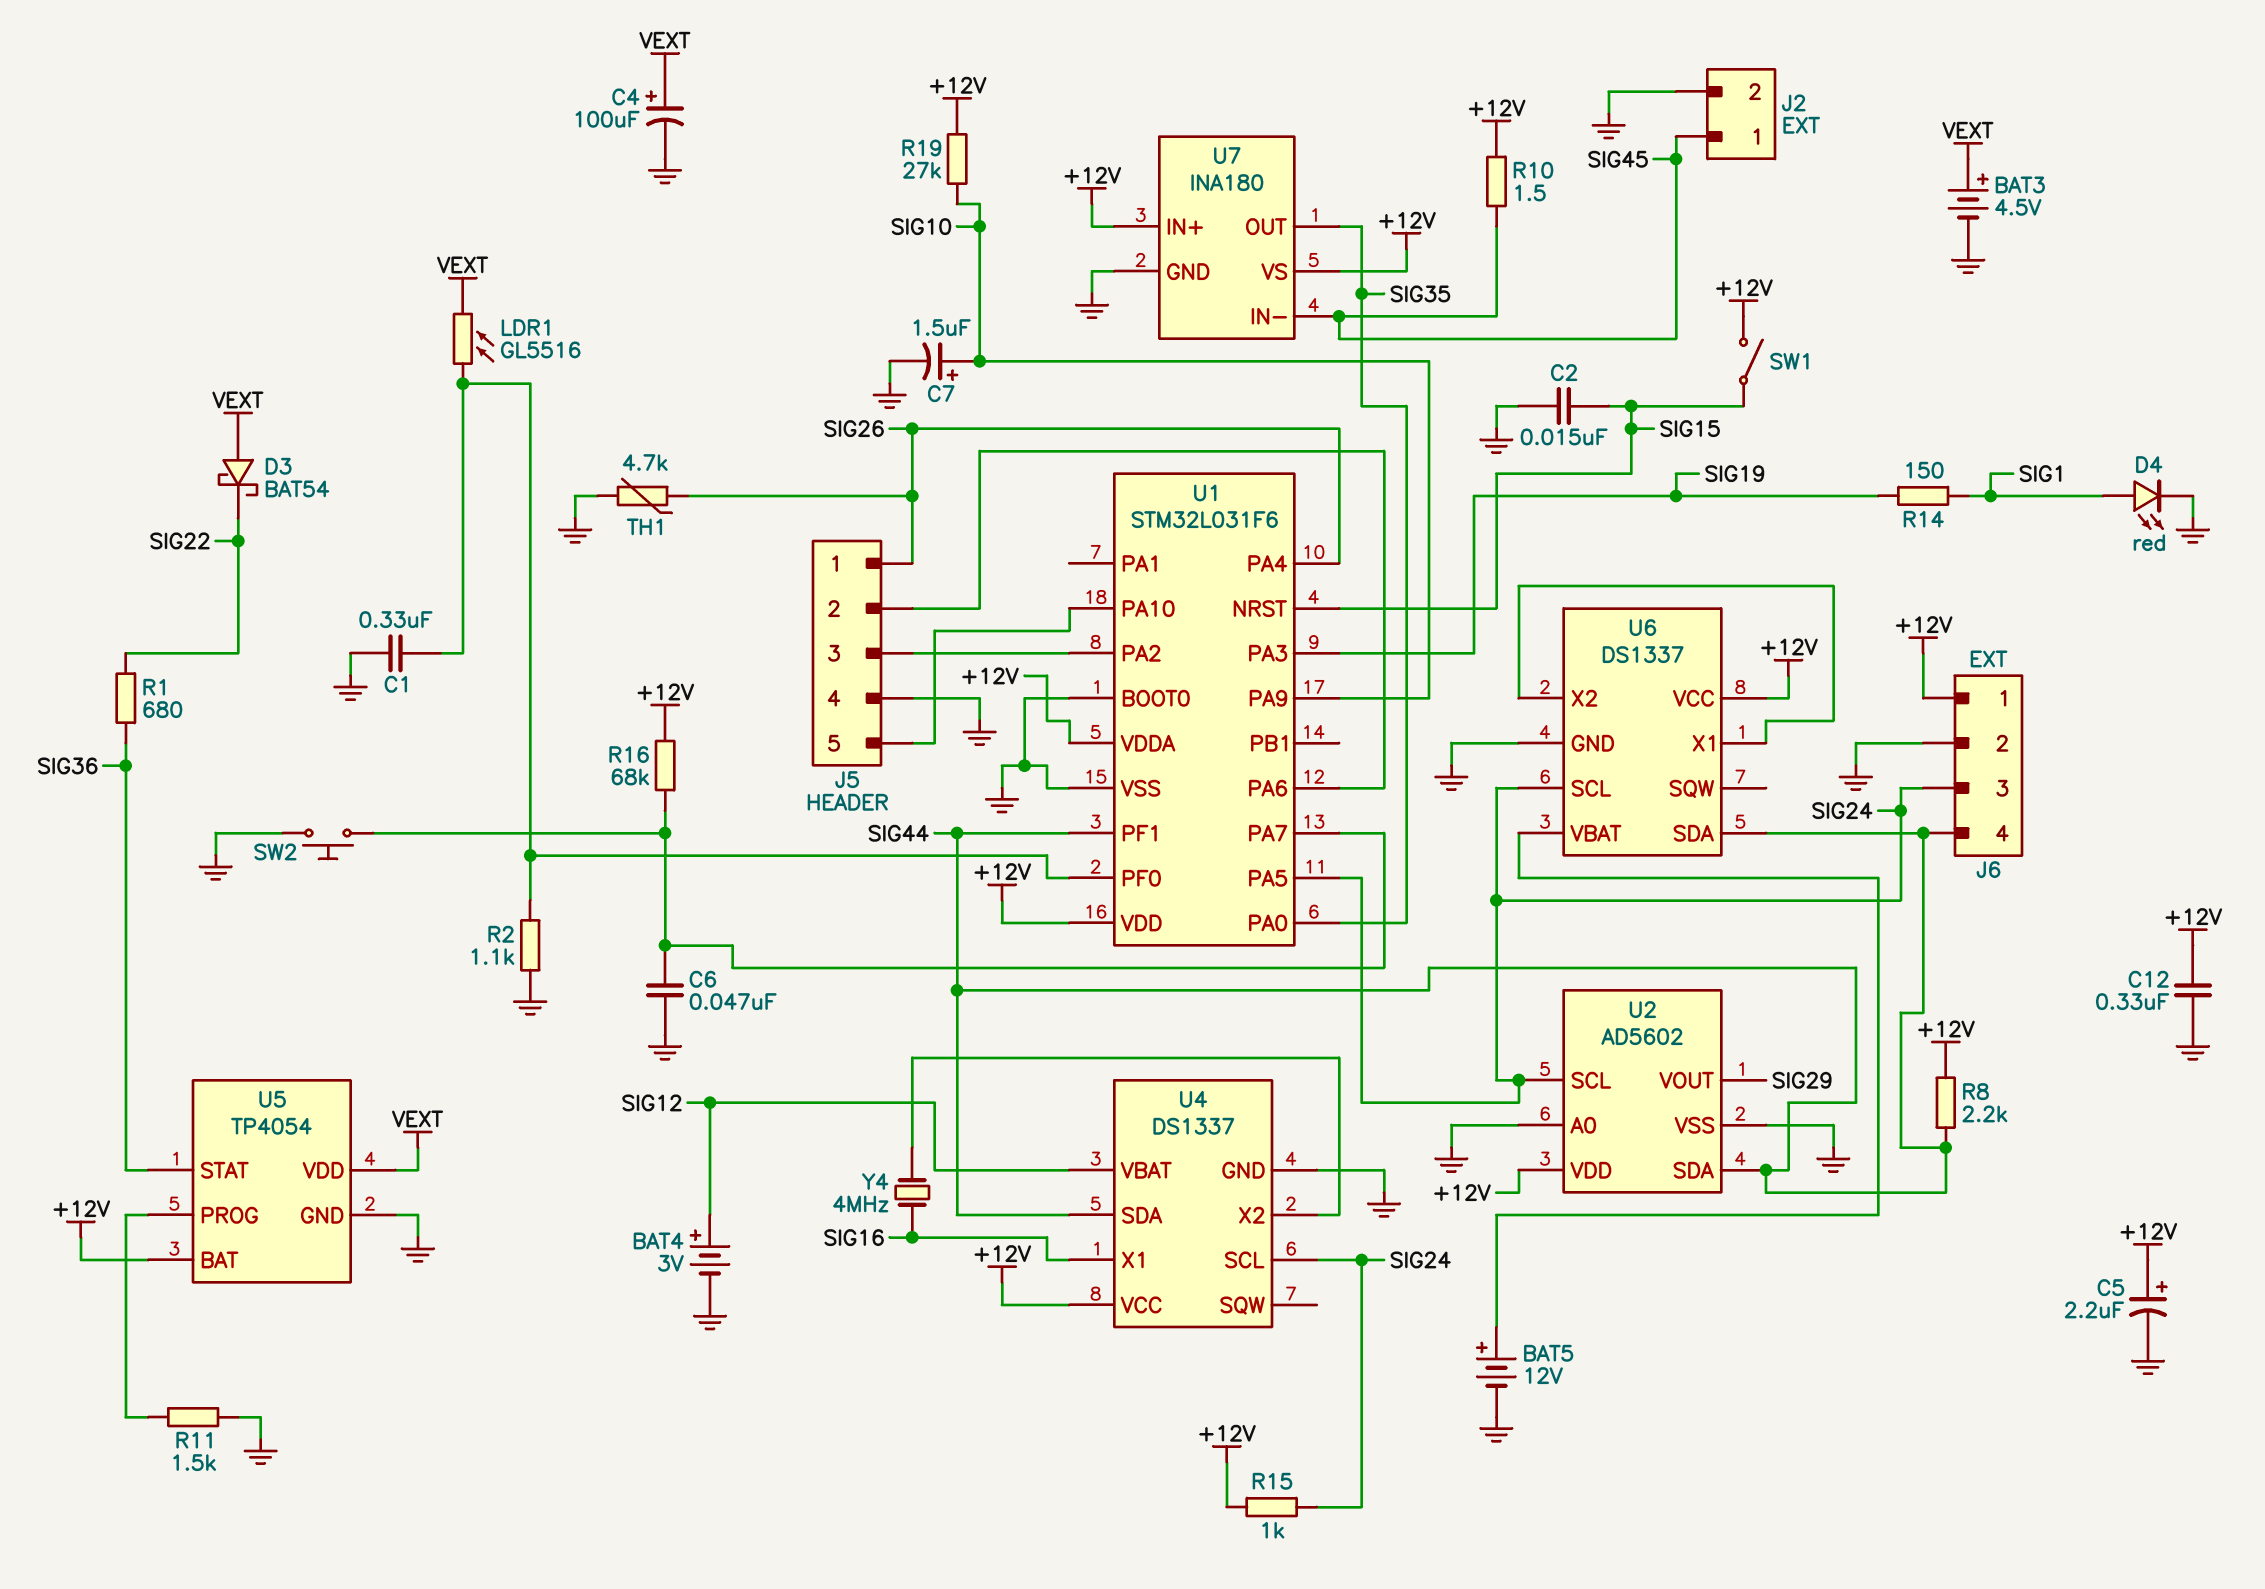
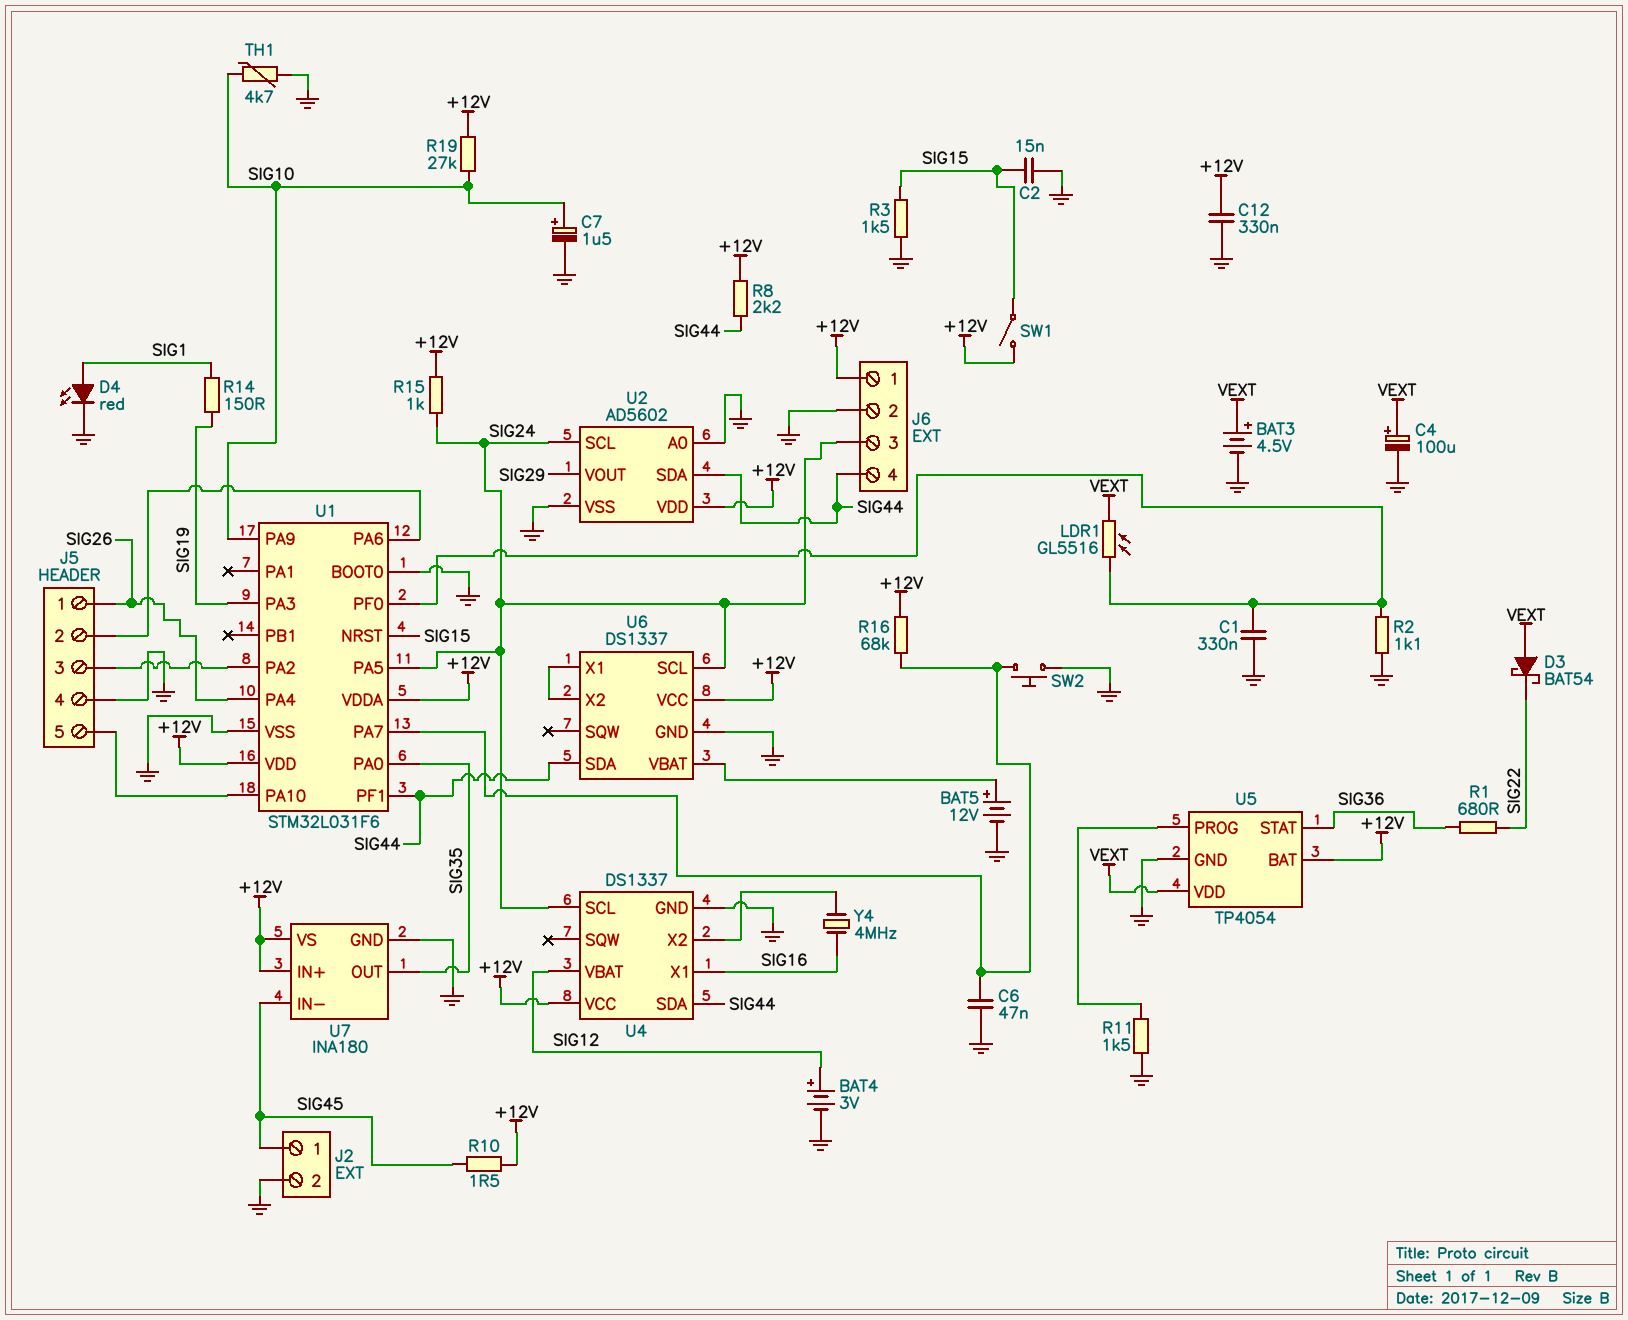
C5: 2.2uF (plus +12V, minus GND) -> none
R3: none -> 1.5k (GND, SIG15)
TH1: 4.7k (GND, SIG26) -> 4.7k (GND, SIG10)

